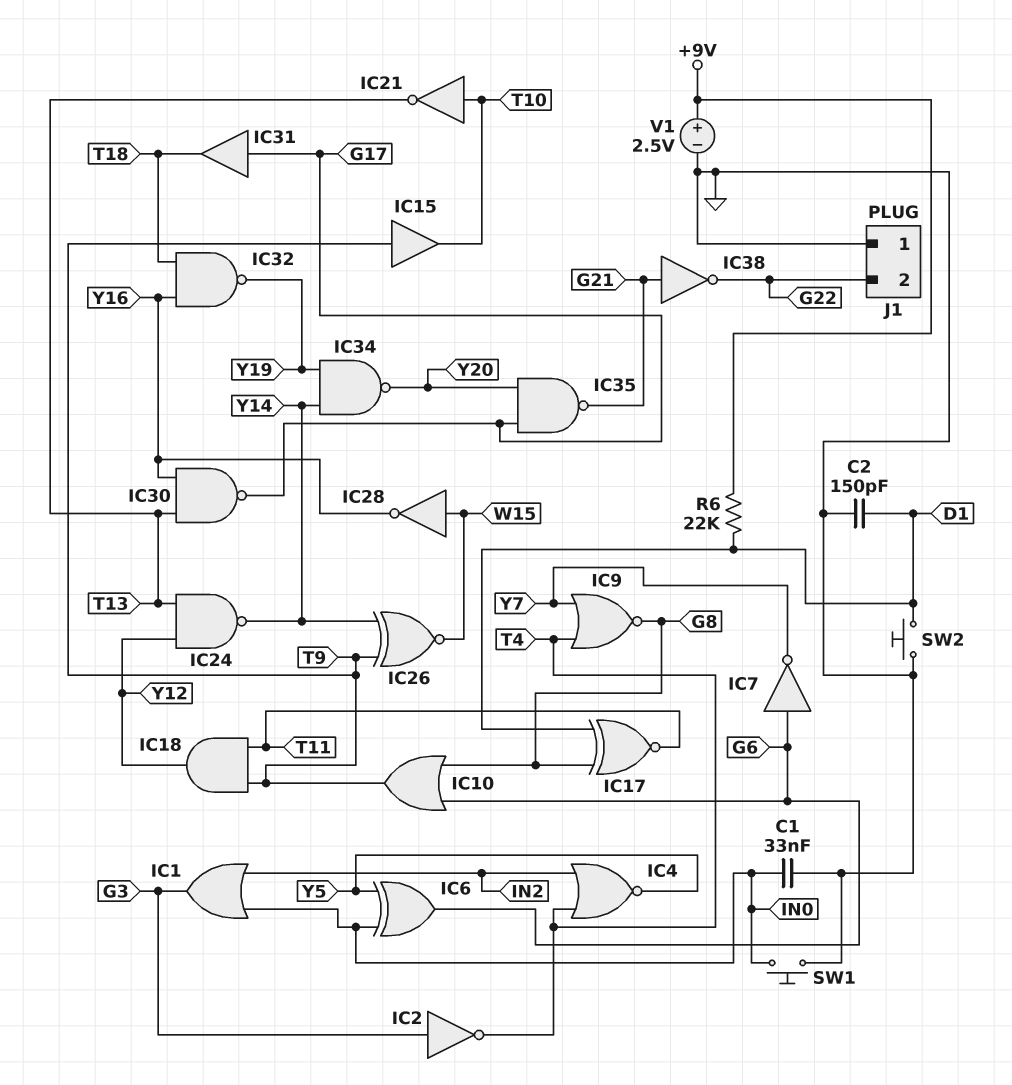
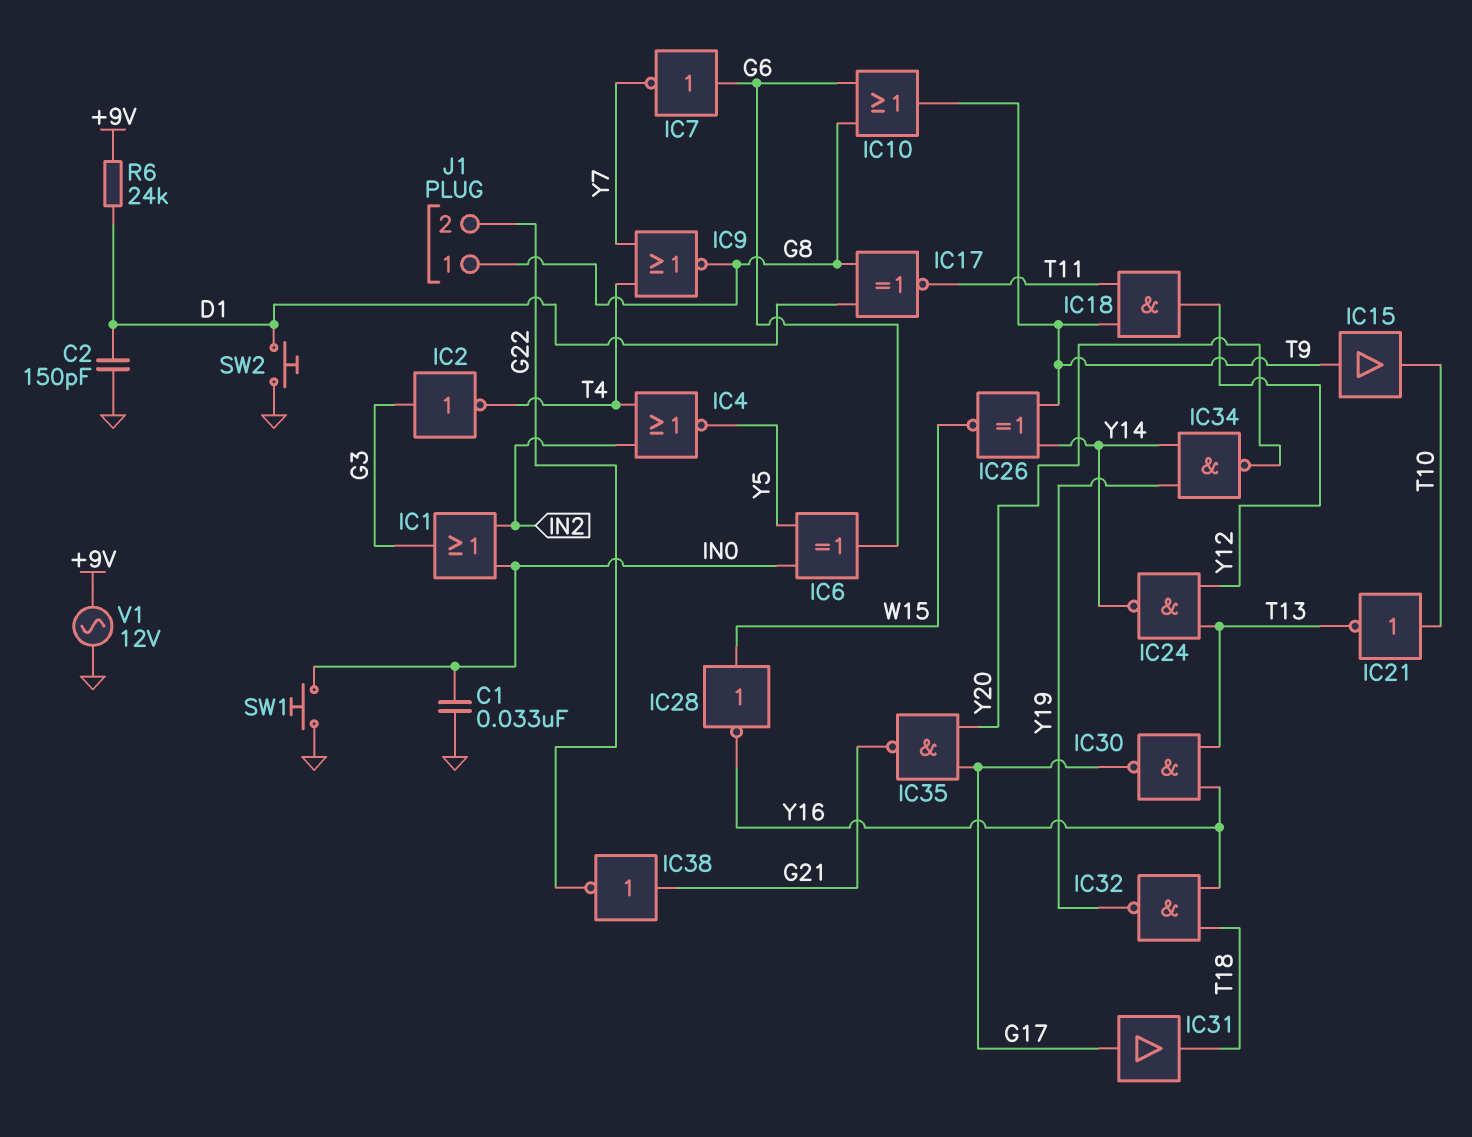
J1 pin 1: GND -> G8
R6: 22k (+9V, D1) -> 24k (+9V, D1)
V1: 2.5V (plus +9V, minus GND) -> AC 12V (+9V, GND)

